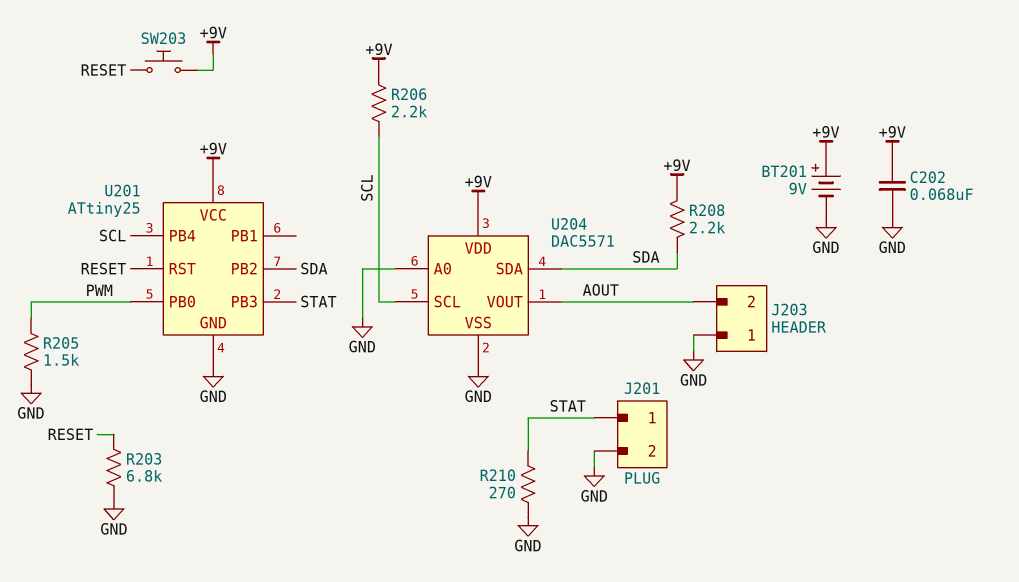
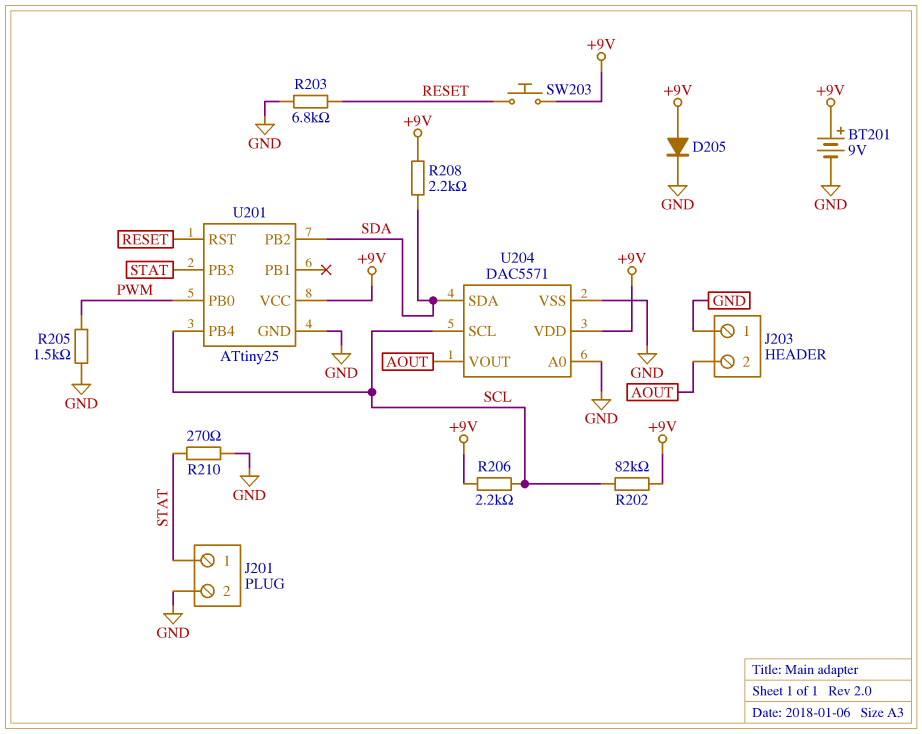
C202: 68nF (+9V, GND) -> none
D205: none -> diode (A +9V, K GND)
R202: none -> 82k (+9V, SCL)

